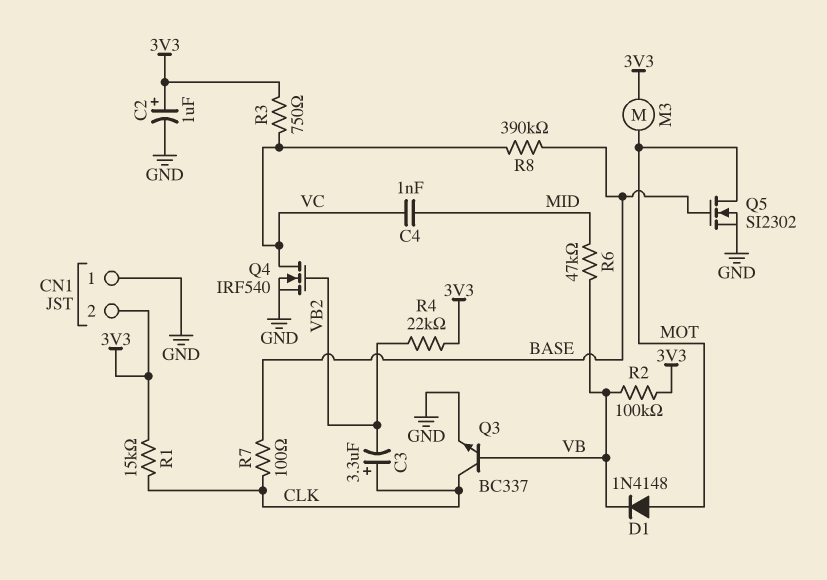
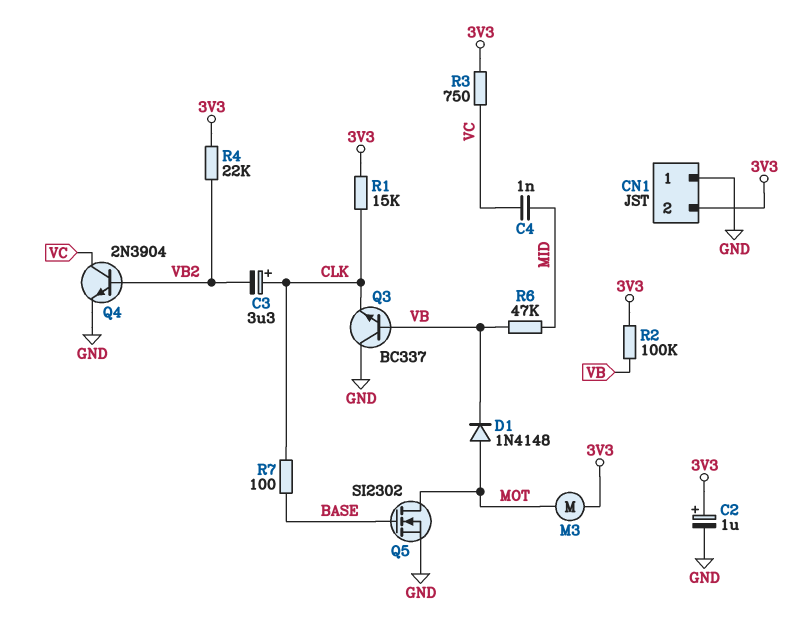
Q3: NPN BC337 (B VB, C CLK, E GND) -> NPN BC337 (B VB, C GND, E CLK)
Q4: NMOS IRF540 (G VB2, D VC, S GND) -> NPN 2N3904 (B VB2, C VC, E GND)
R8: 390k (BASE, VC) -> none

